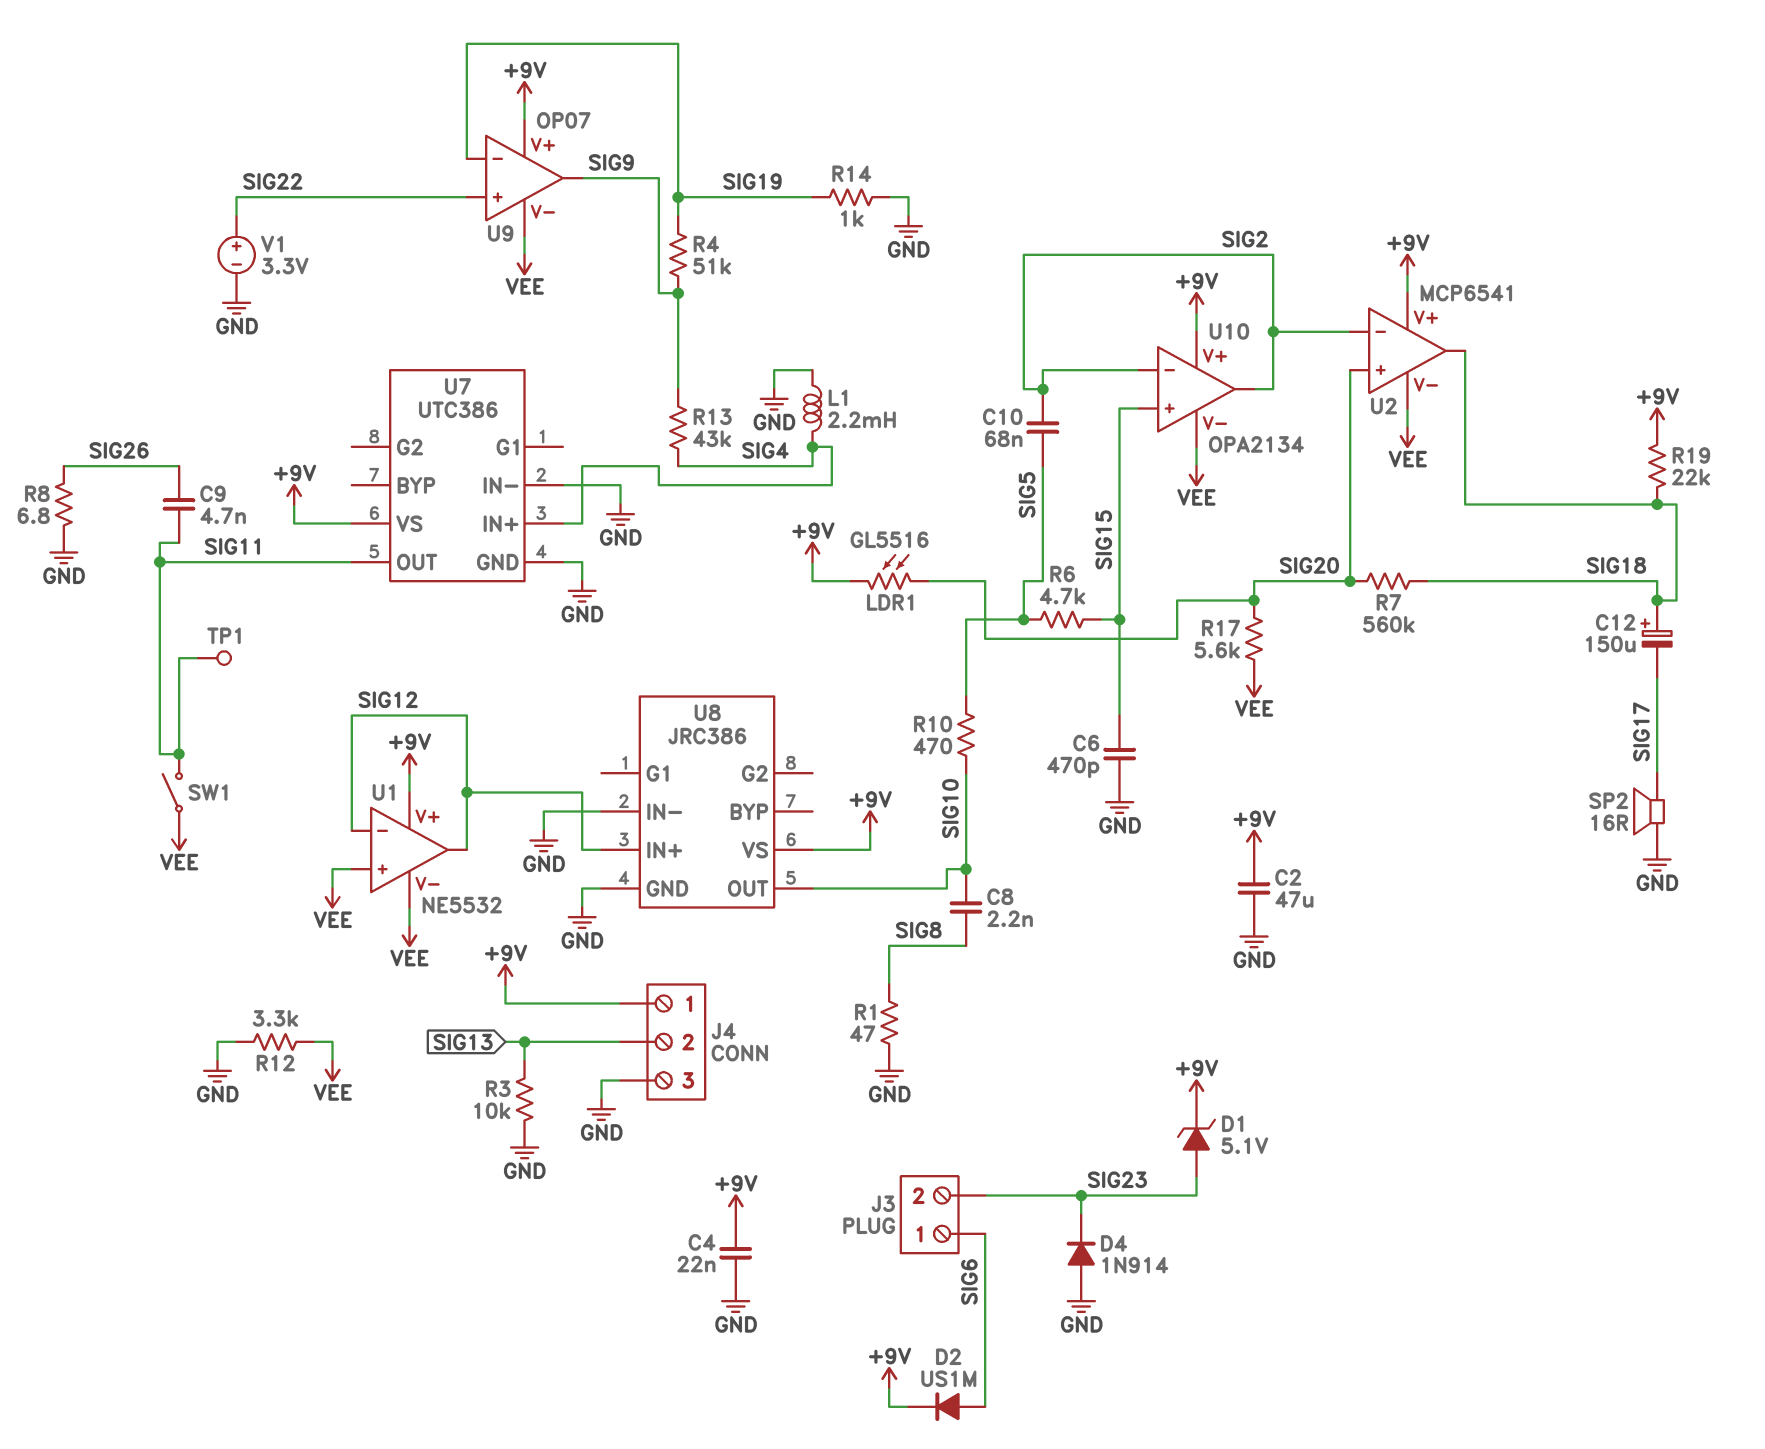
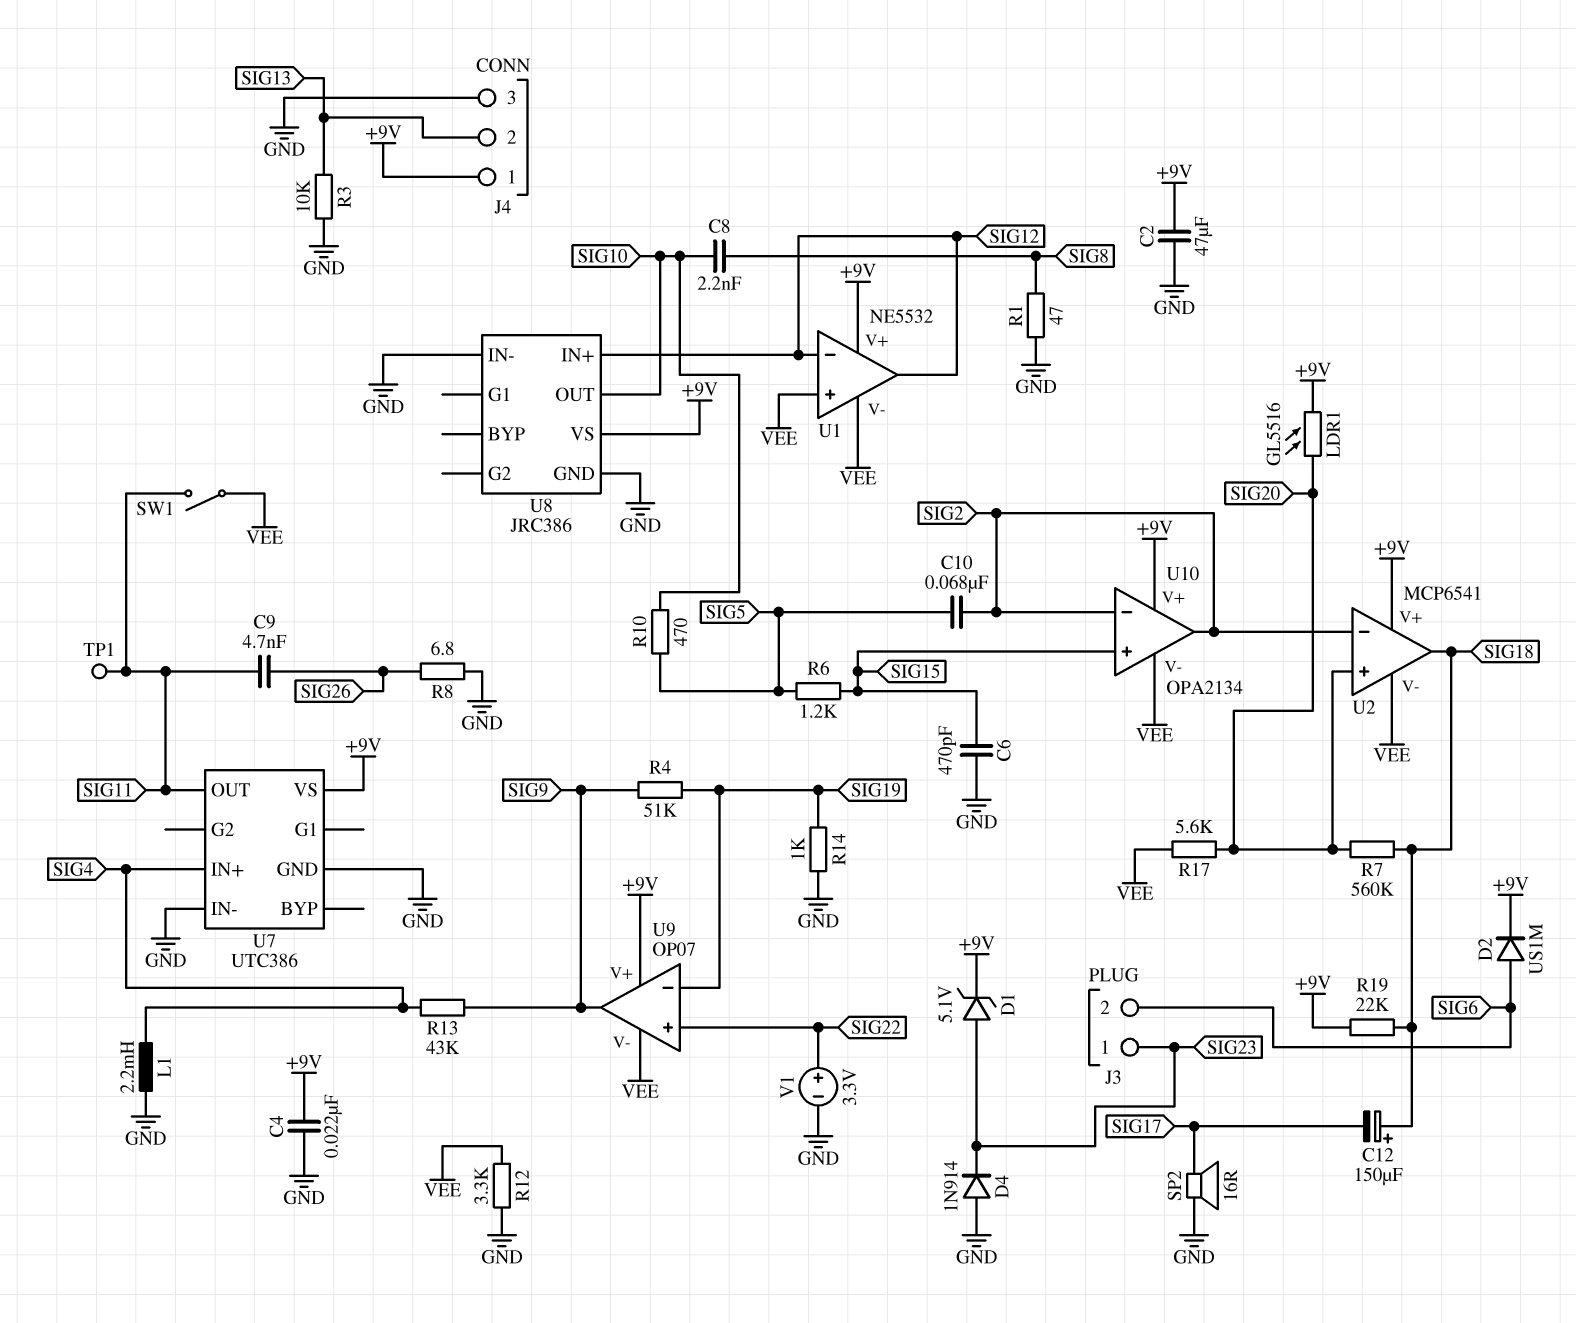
J3 pin 1: SIG6 -> SIG23
J3 pin 2: SIG23 -> SIG6
R6: 4.7k (SIG5, SIG15) -> 1.2k (SIG5, SIG15)

